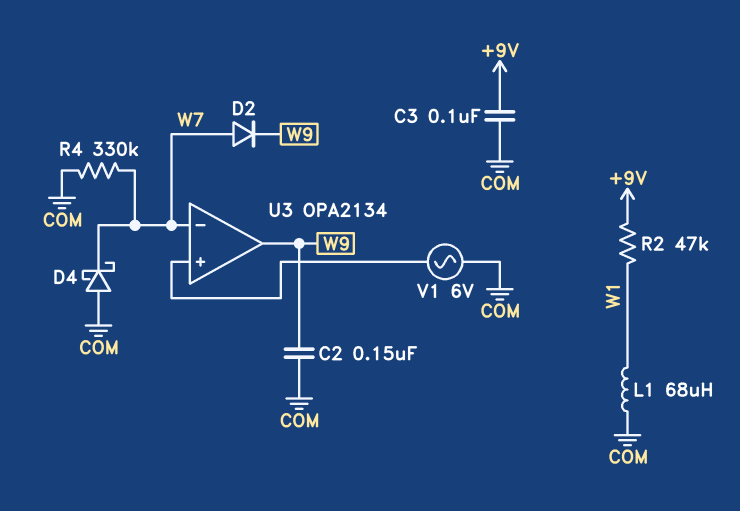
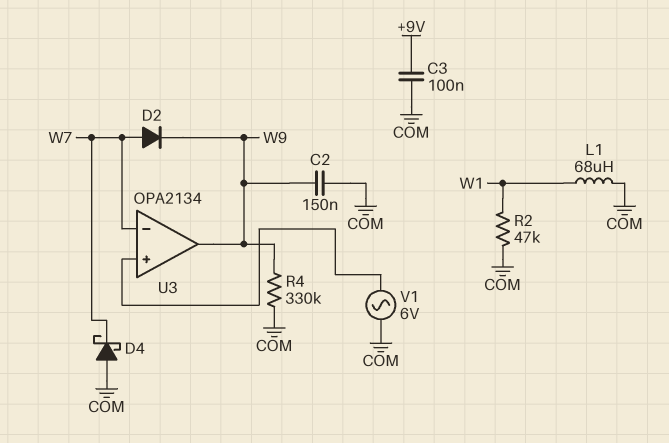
R2: 47k (+9V, W1) -> 47k (COM, W1)
R4: 330k (COM, W7) -> 330k (COM, W9)

